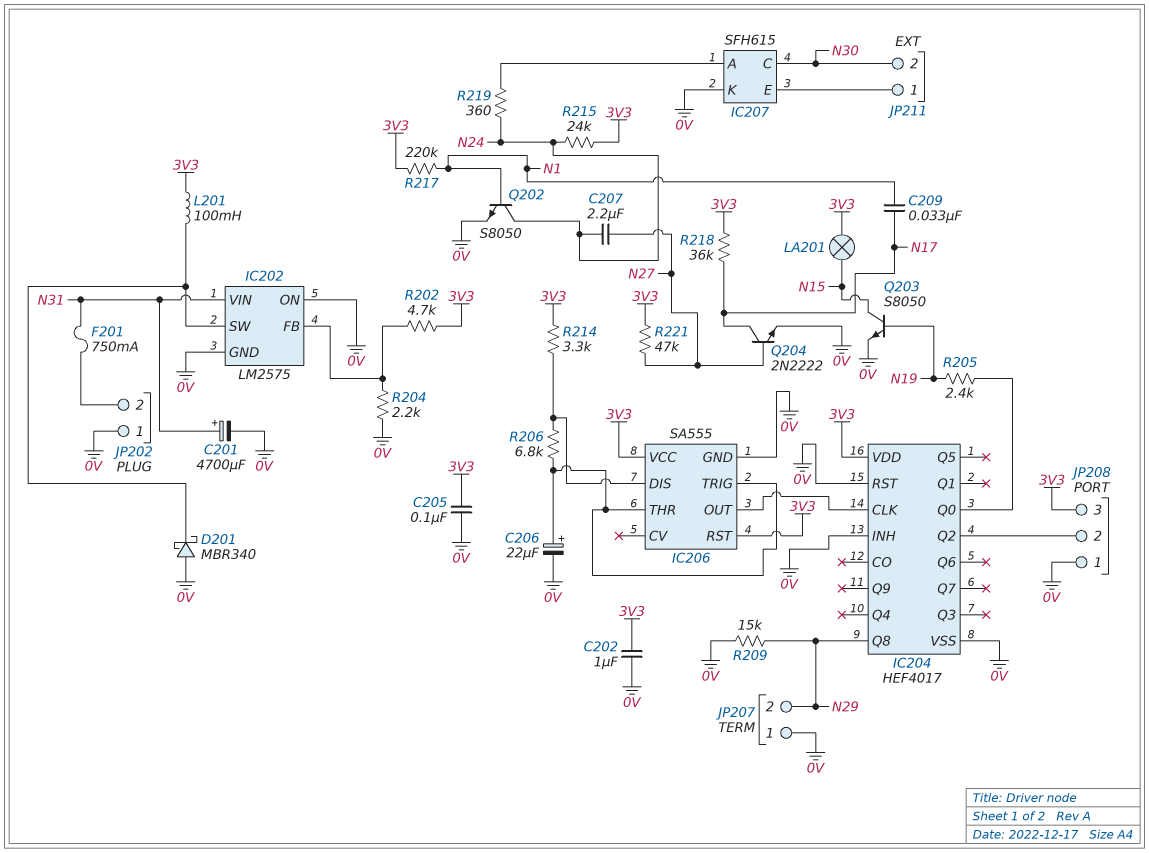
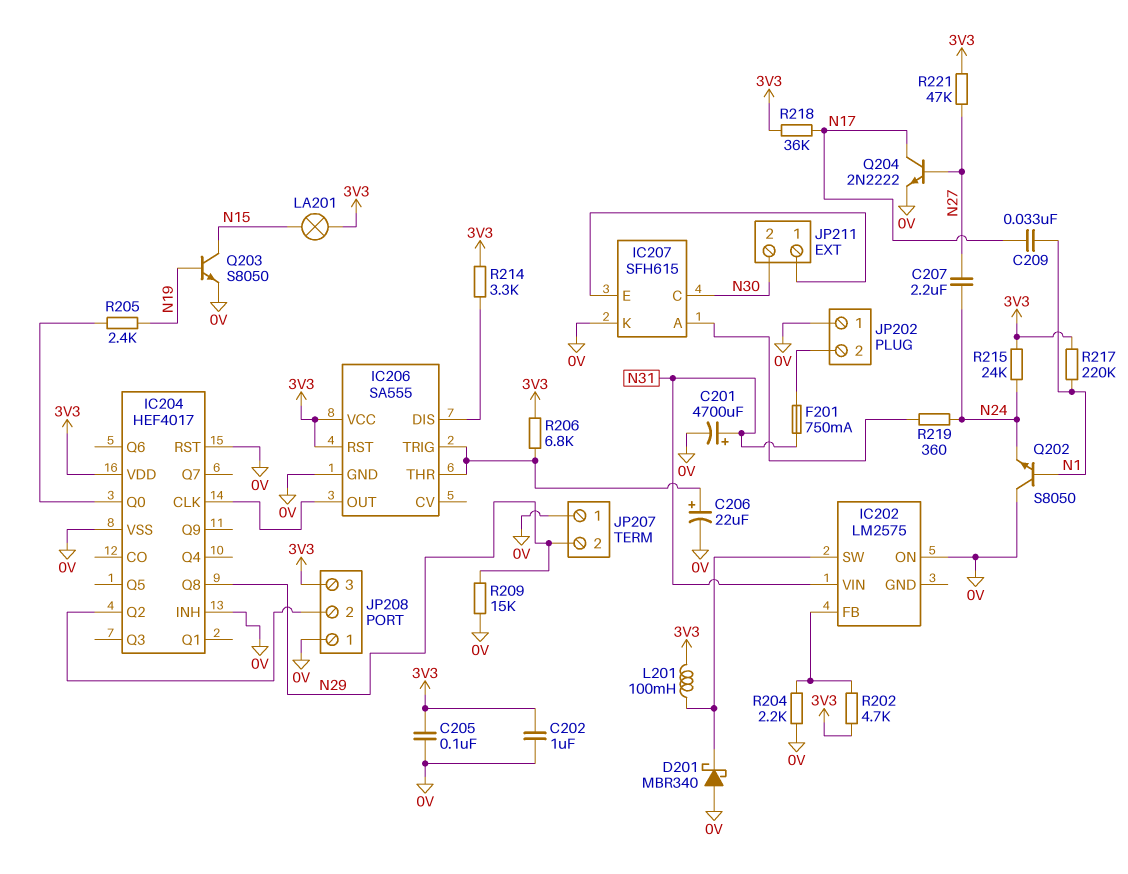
IC202 pin GND: 0V -> none
Q202: NPN S8050 (B N1, C N24, E 0V) -> NPN S8050 (B N1, C 0V, E N24)
R206: 6.8k (IC206/DIS, IC206/THR) -> 6.8k (3V3, IC206/THR)

